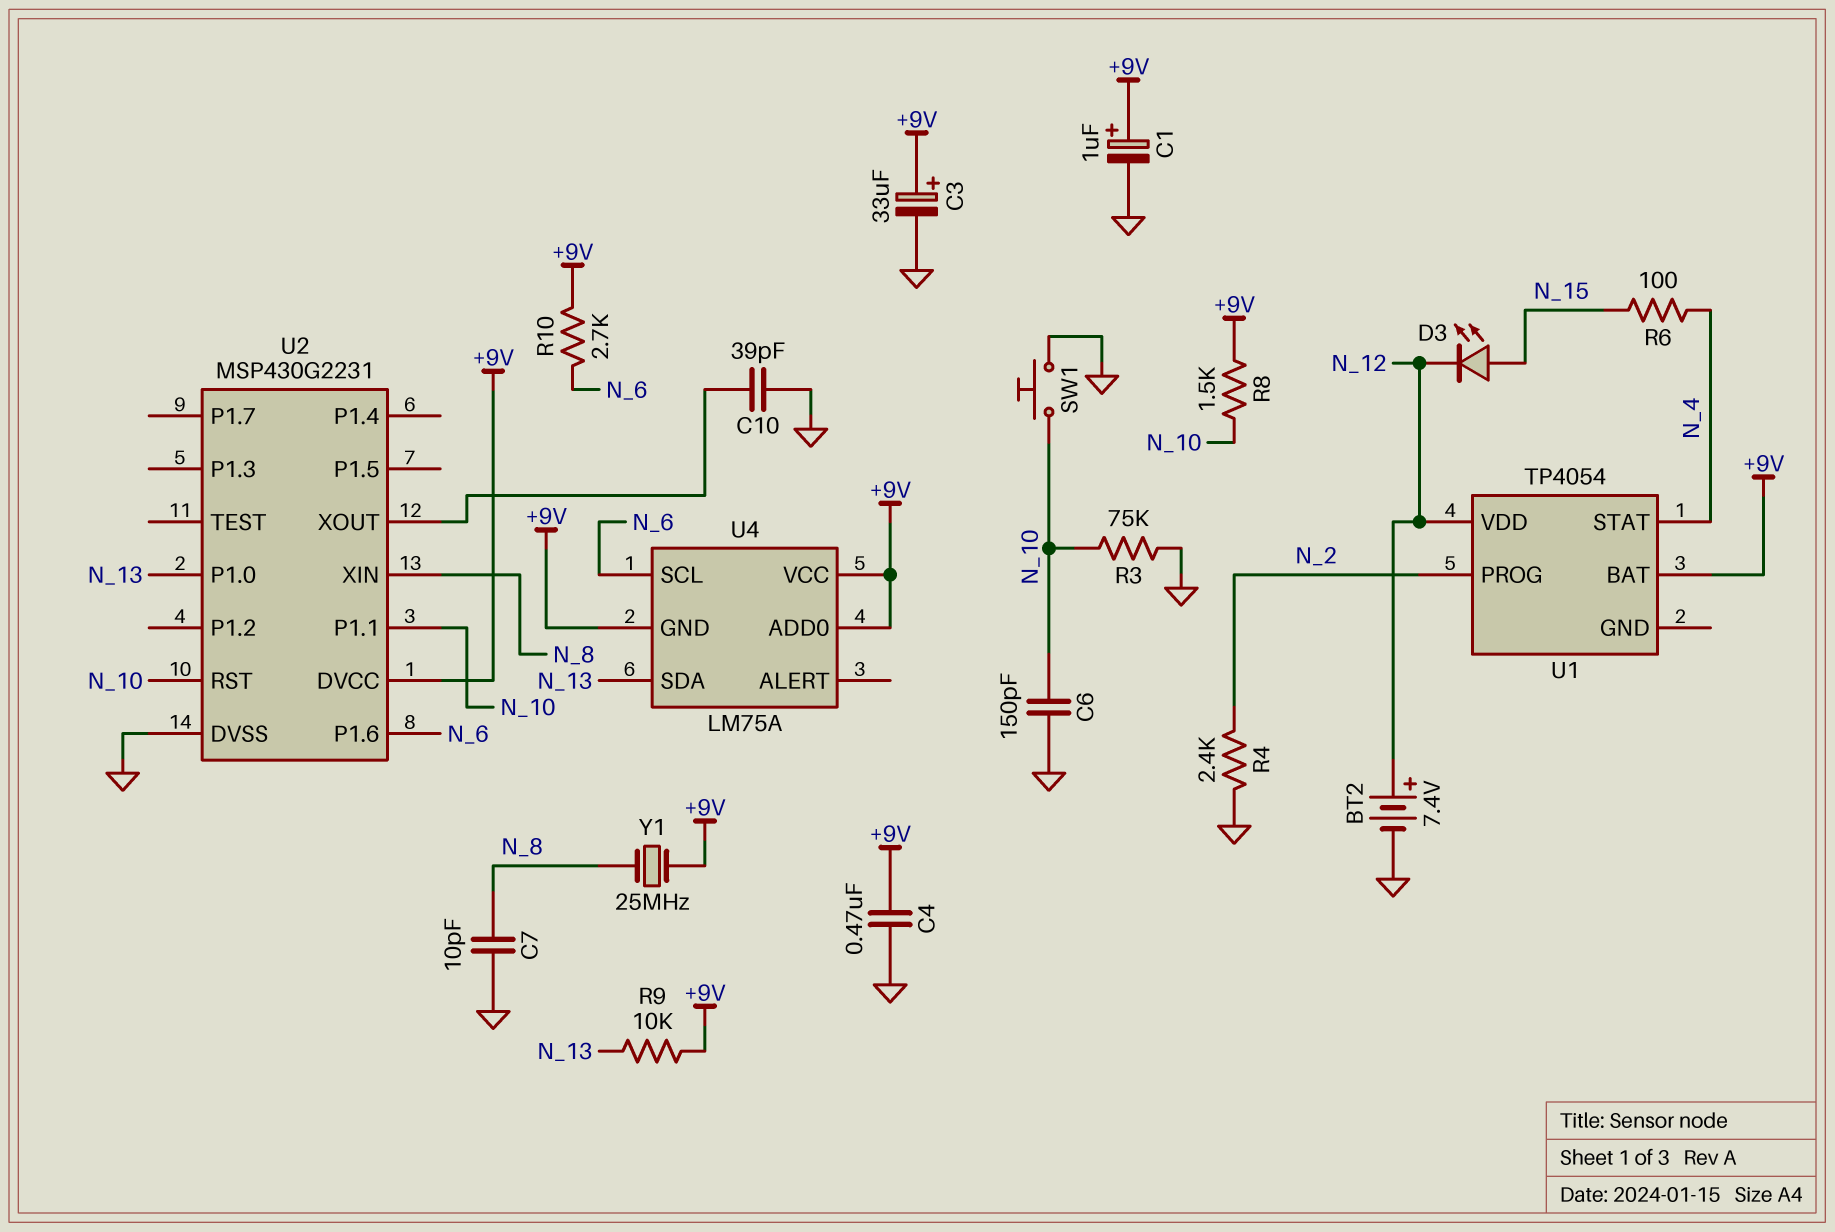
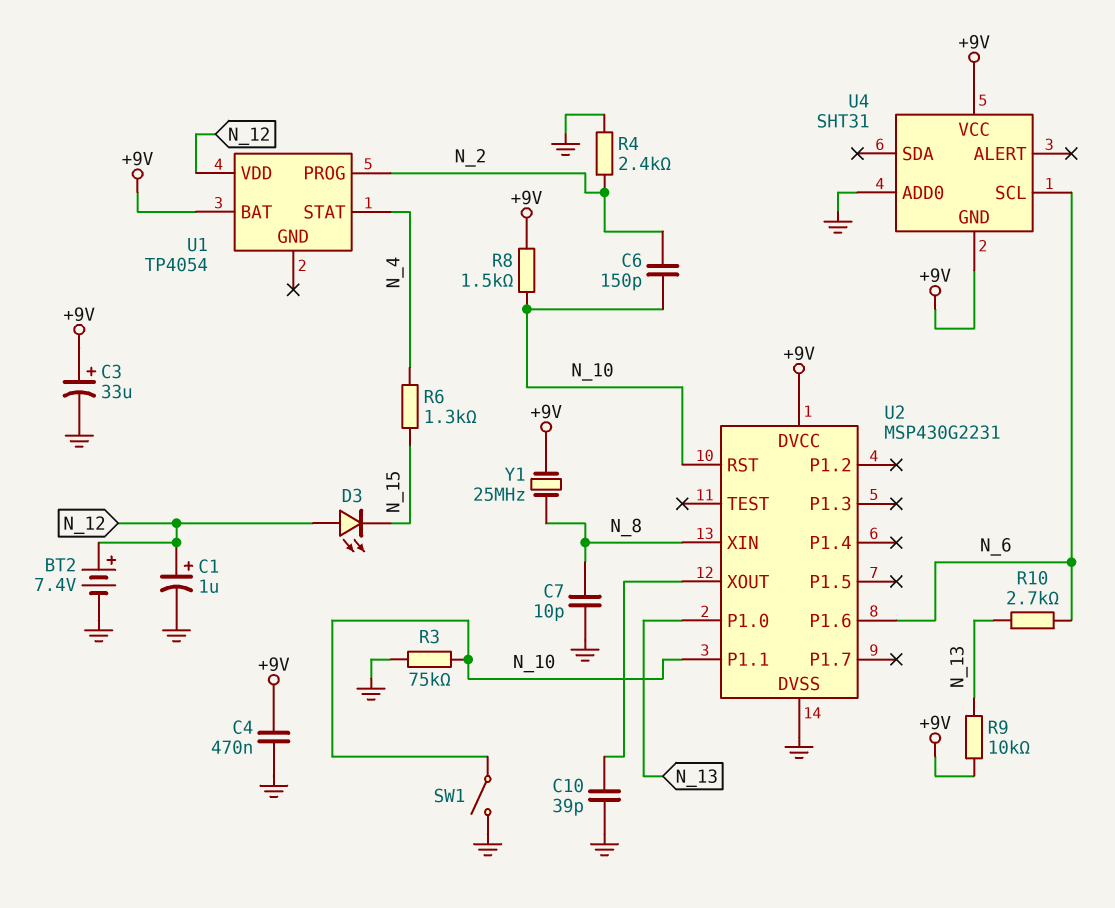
C1: 1uF (plus +9V, minus GND) -> 1uF (plus N_12, minus GND)
C6: 150pF (GND, N_10) -> 150pF (N_2, N_10)
D3: LED (A N_15, K N_12) -> LED (A N_12, K N_15)
R6: 100 (N_4, N_15) -> 1.3k (N_4, N_15)
R10: 2.7k (+9V, N_6) -> 2.7k (N_6, N_13)
SW1: button (GND, N_10) -> switch (GND, N_10)
U4: LM75A -> SHT31
U4 pin ADD0: +9V -> GND
U4 pin SDA: N_13 -> none

